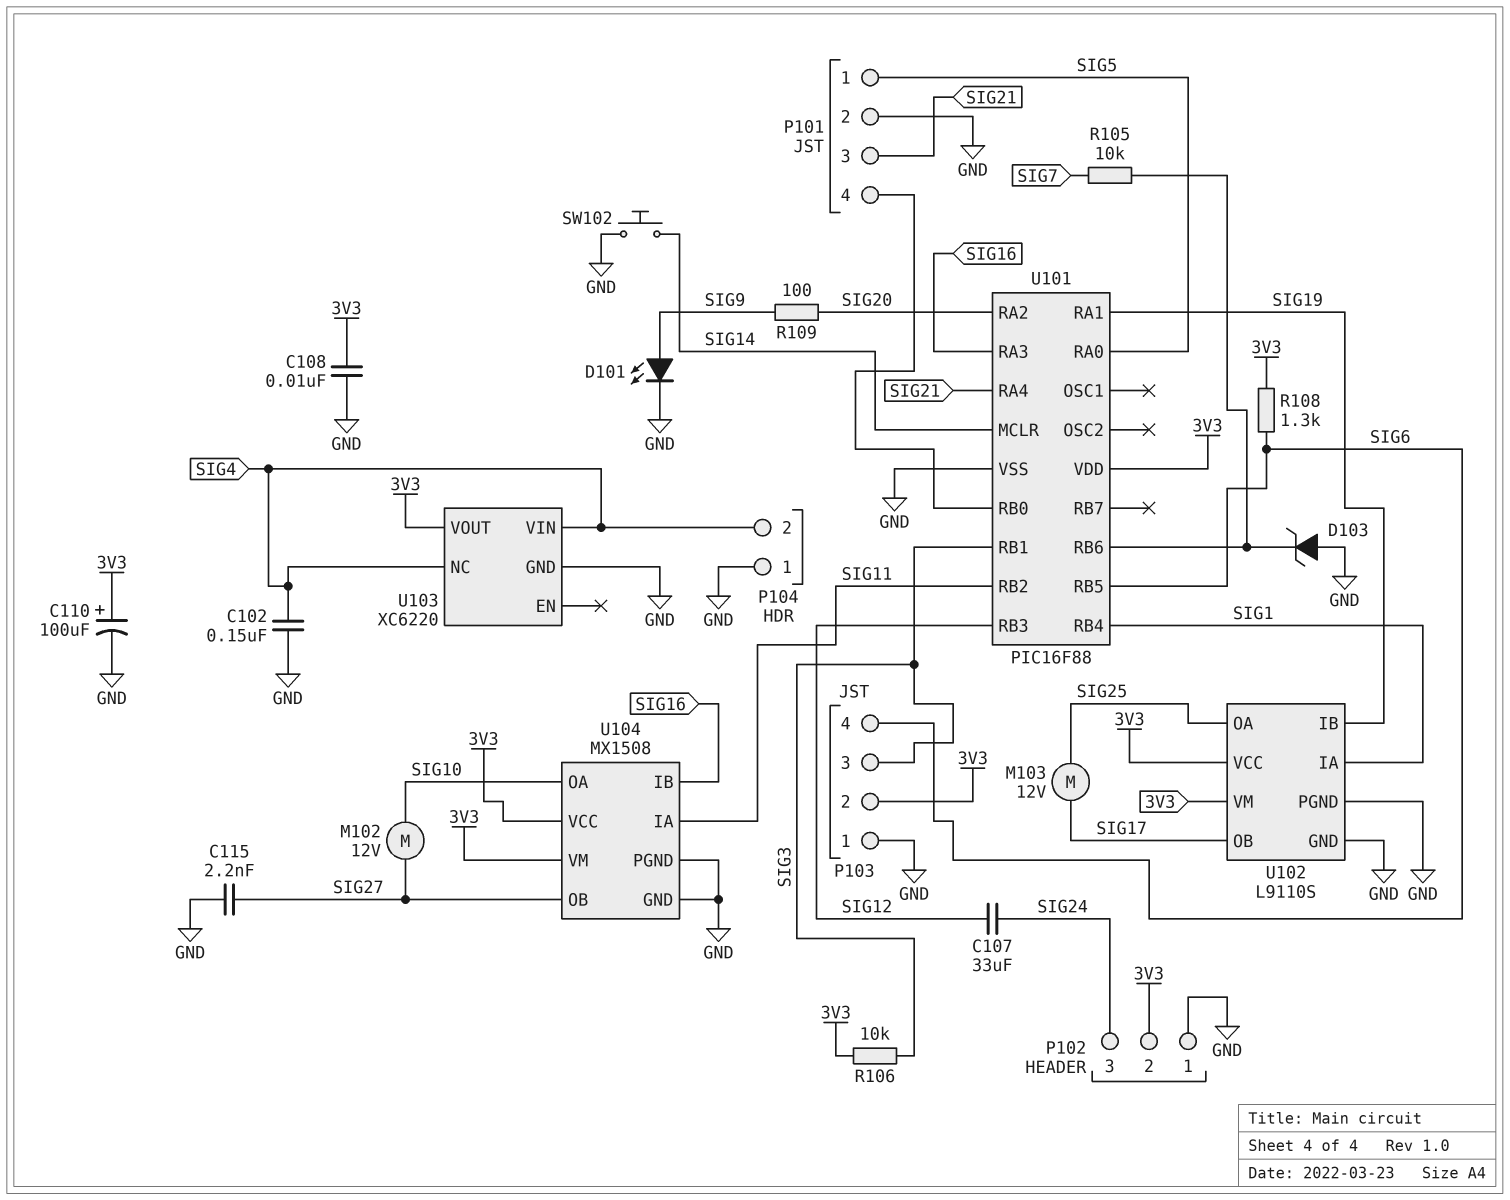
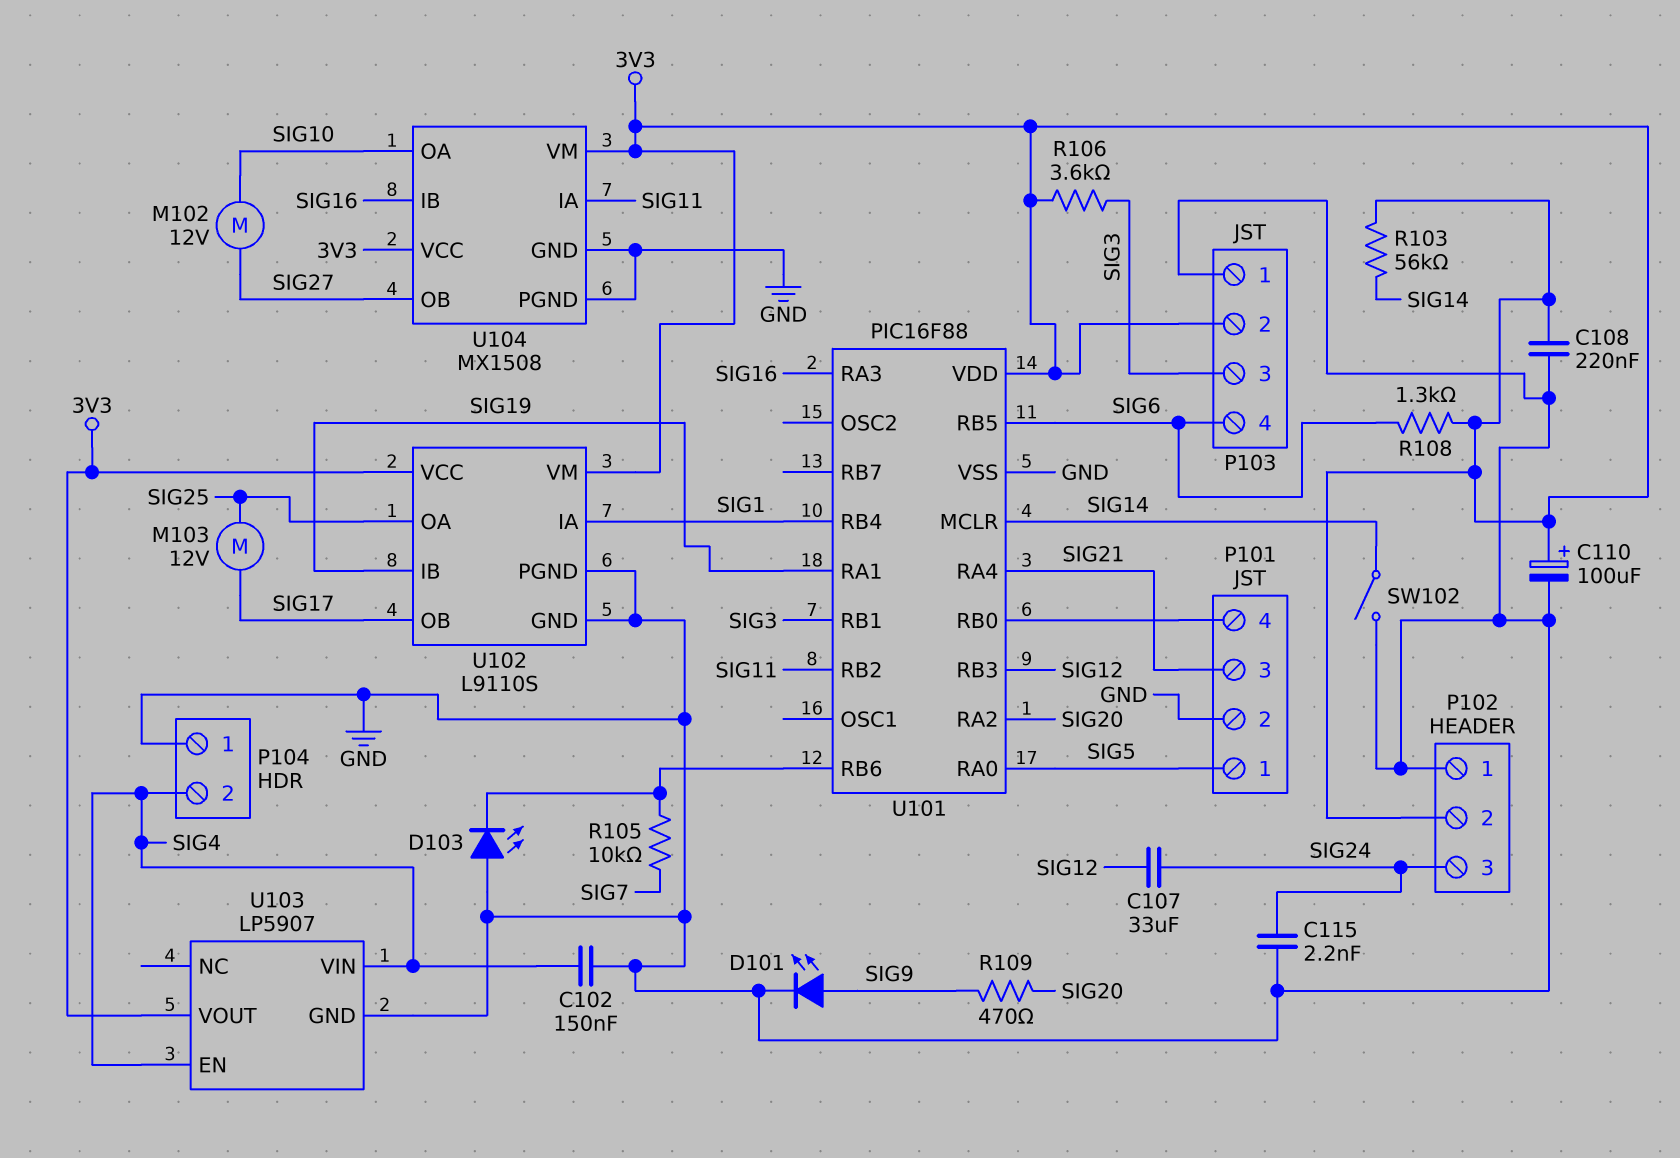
C108: 10nF (3V3, GND) -> 220nF (3V3, GND)
C115: 2.2nF (GND, SIG27) -> 2.2nF (GND, SIG24)
D103: zener (A GND, K U101/RB6) -> LED (A GND, K U101/RB6)
R103: none -> 56k (3V3, SIG14)
R106: 10k (3V3, SIG3) -> 3.6k (3V3, SIG3)
R109: 100 (SIG9, SIG20) -> 470 (SIG9, SIG20)
SW102: button (GND, SIG14) -> switch (GND, SIG14)
U103: XC6220 -> LP5907
U103 pin EN: none -> SIG4
U103 pin NC: SIG4 -> none

